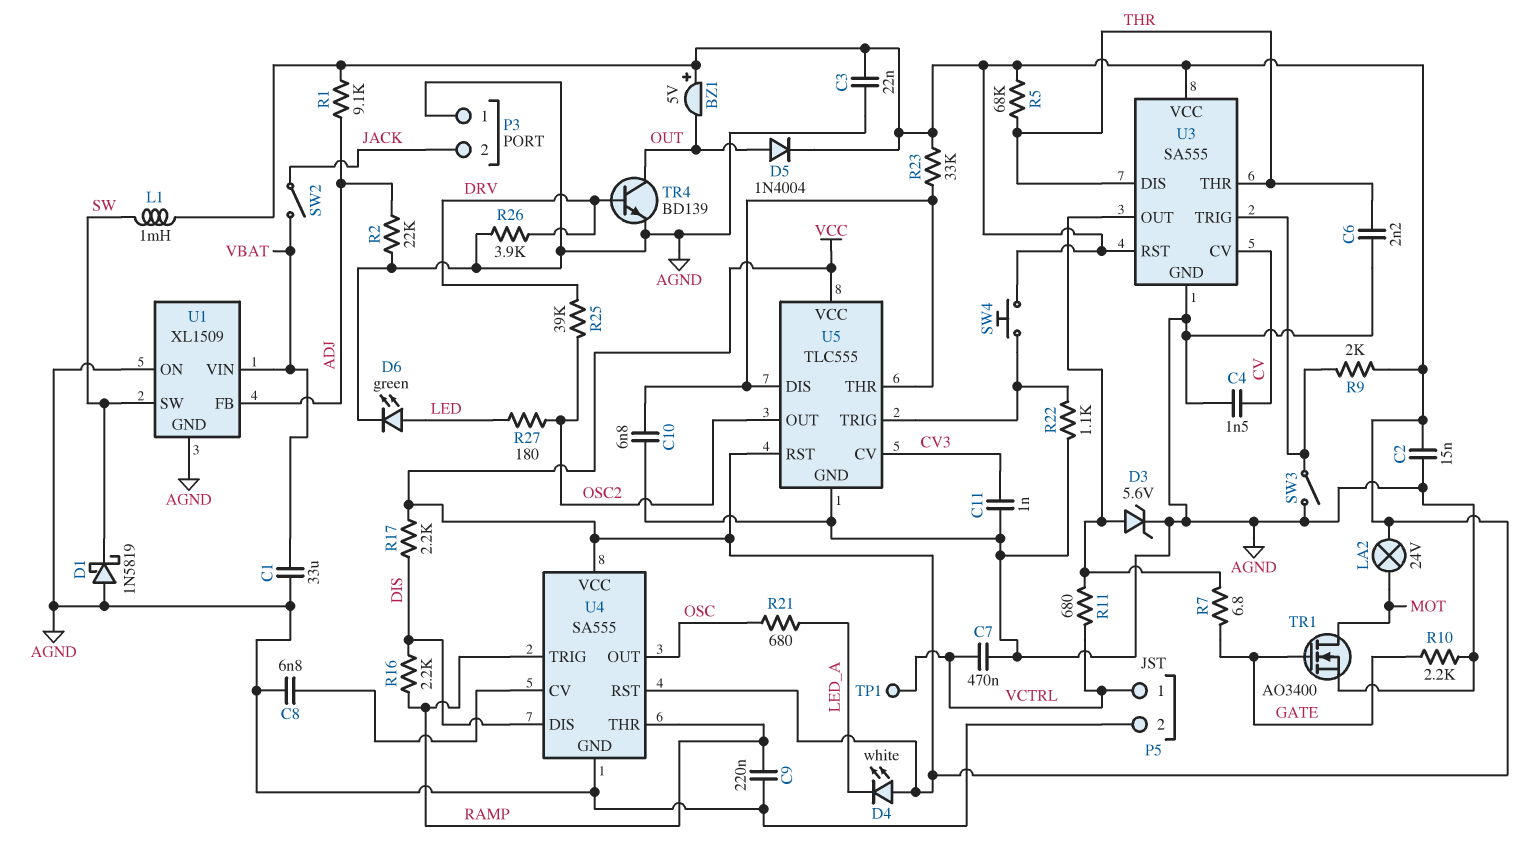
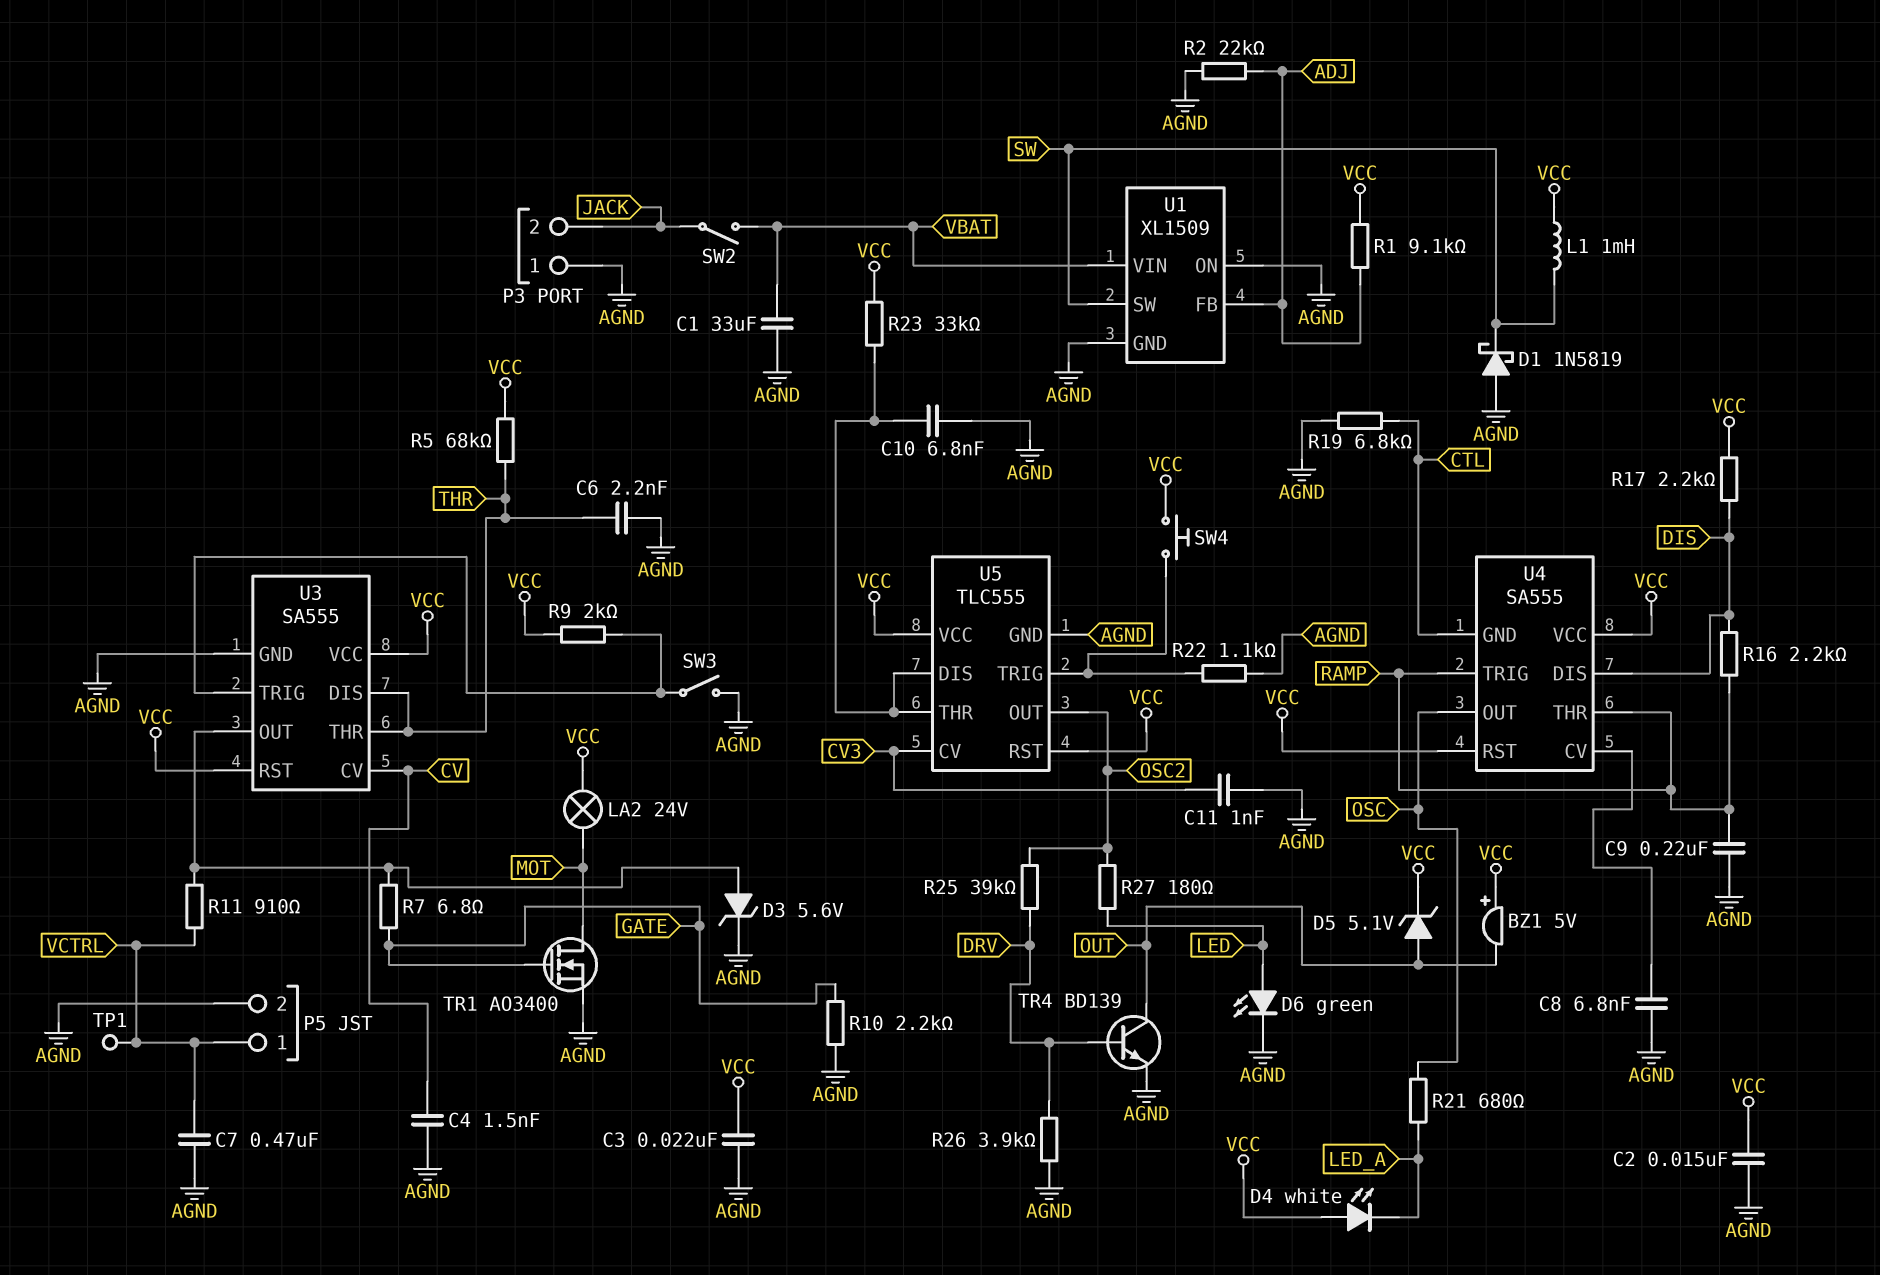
D5: diode 1N4004 (A OUT, K VCC) -> zener 5.1V (A OUT, K VCC)
R11: 680 (U3/OUT, VCTRL) -> 910 (U3/OUT, VCTRL)
R19: none -> 6.8k (AGND, CTL)
U4 pin GND: AGND -> CTL

